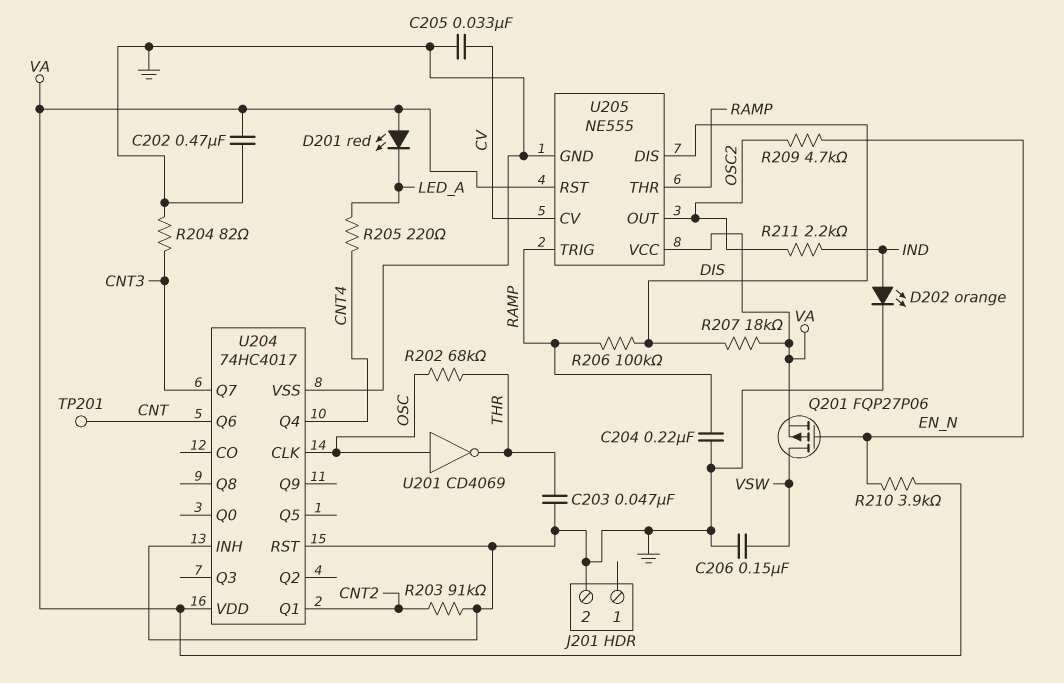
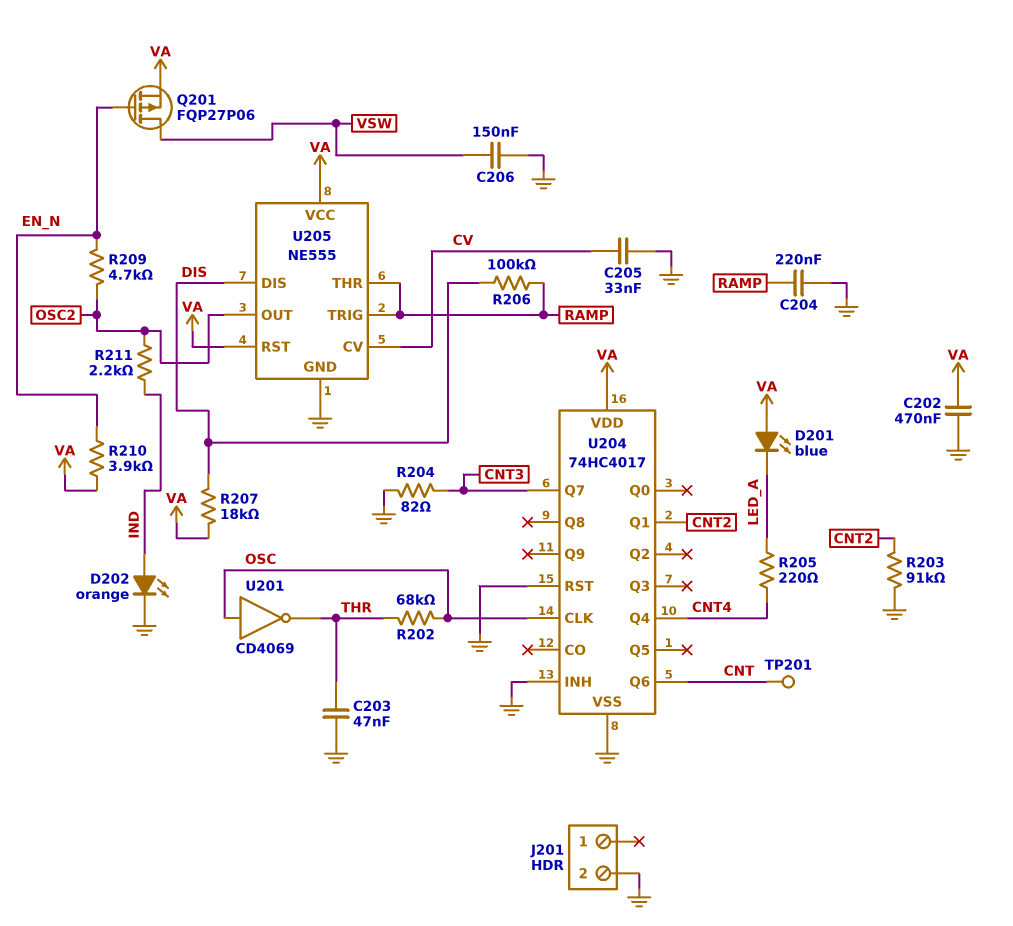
D201: LED red (A VA, K LED_A) -> LED blue (A VA, K LED_A)

